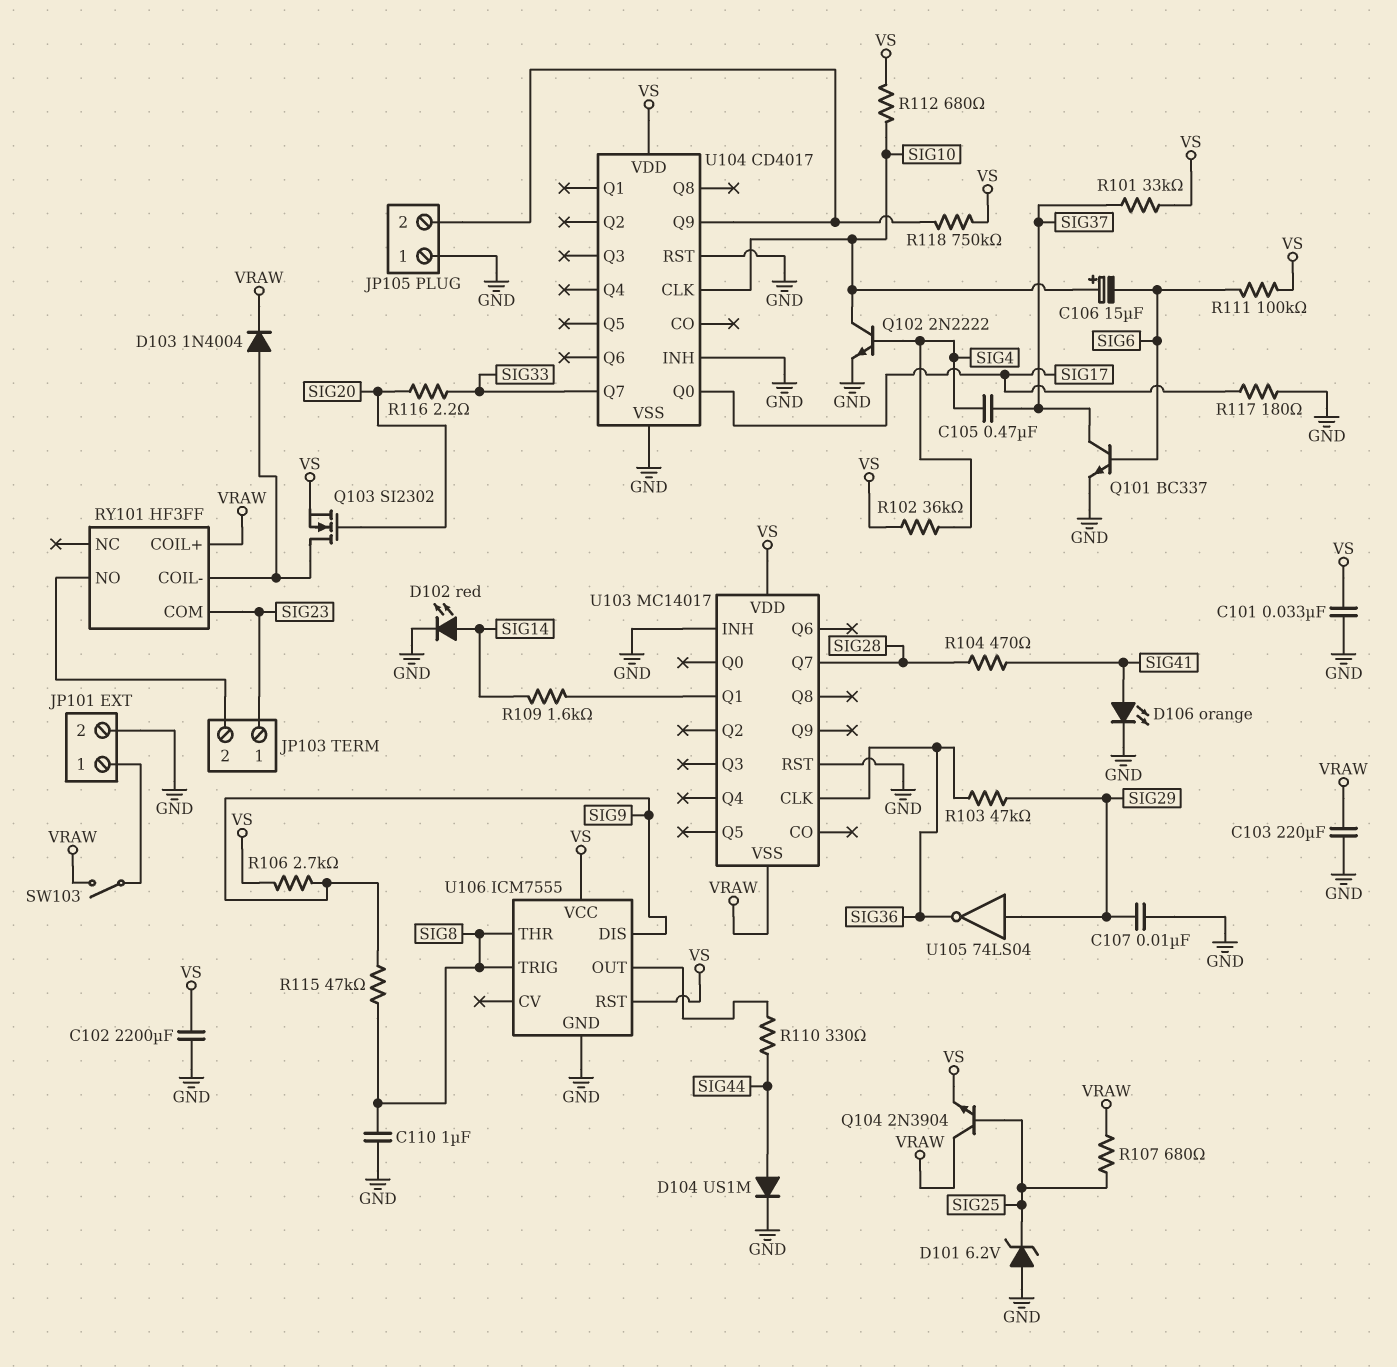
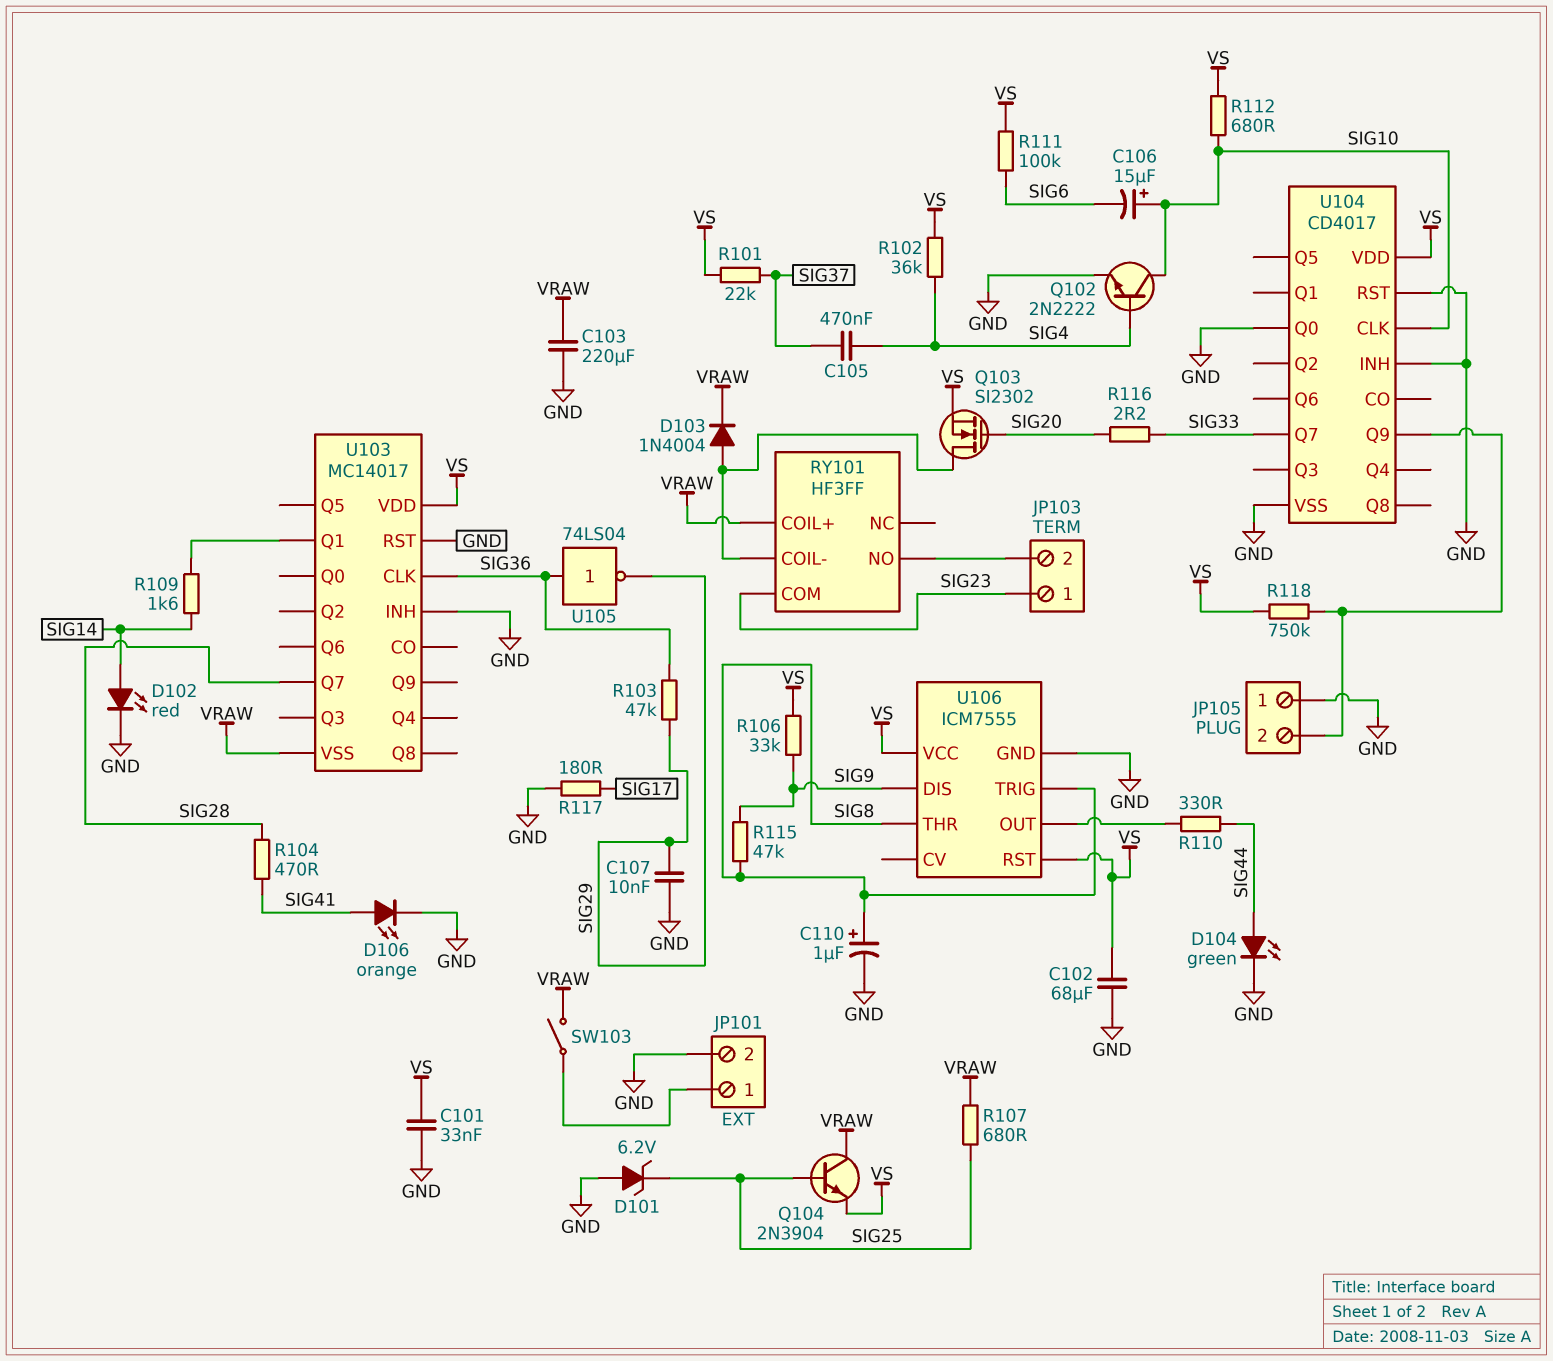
C102: 2200uF (GND, VS) -> 68uF (GND, VS)
C110: 1uF (GND, SIG8) -> 1uF (plus SIG8, minus GND)
D104: diode US1M (A SIG44, K GND) -> LED green (A SIG44, K GND)
Q101: NPN BC337 (B SIG6, C SIG37, E GND) -> none
R101: 33k (SIG37, VS) -> 22k (SIG37, VS)
R106: 2.7k (SIG9, VS) -> 33k (SIG9, VS)
U104 pin Q0: SIG17 -> GND
U105: NOT 74LS04 (in SIG29, out SIG36) -> NOT 74LS04 (in SIG36, out SIG29)

